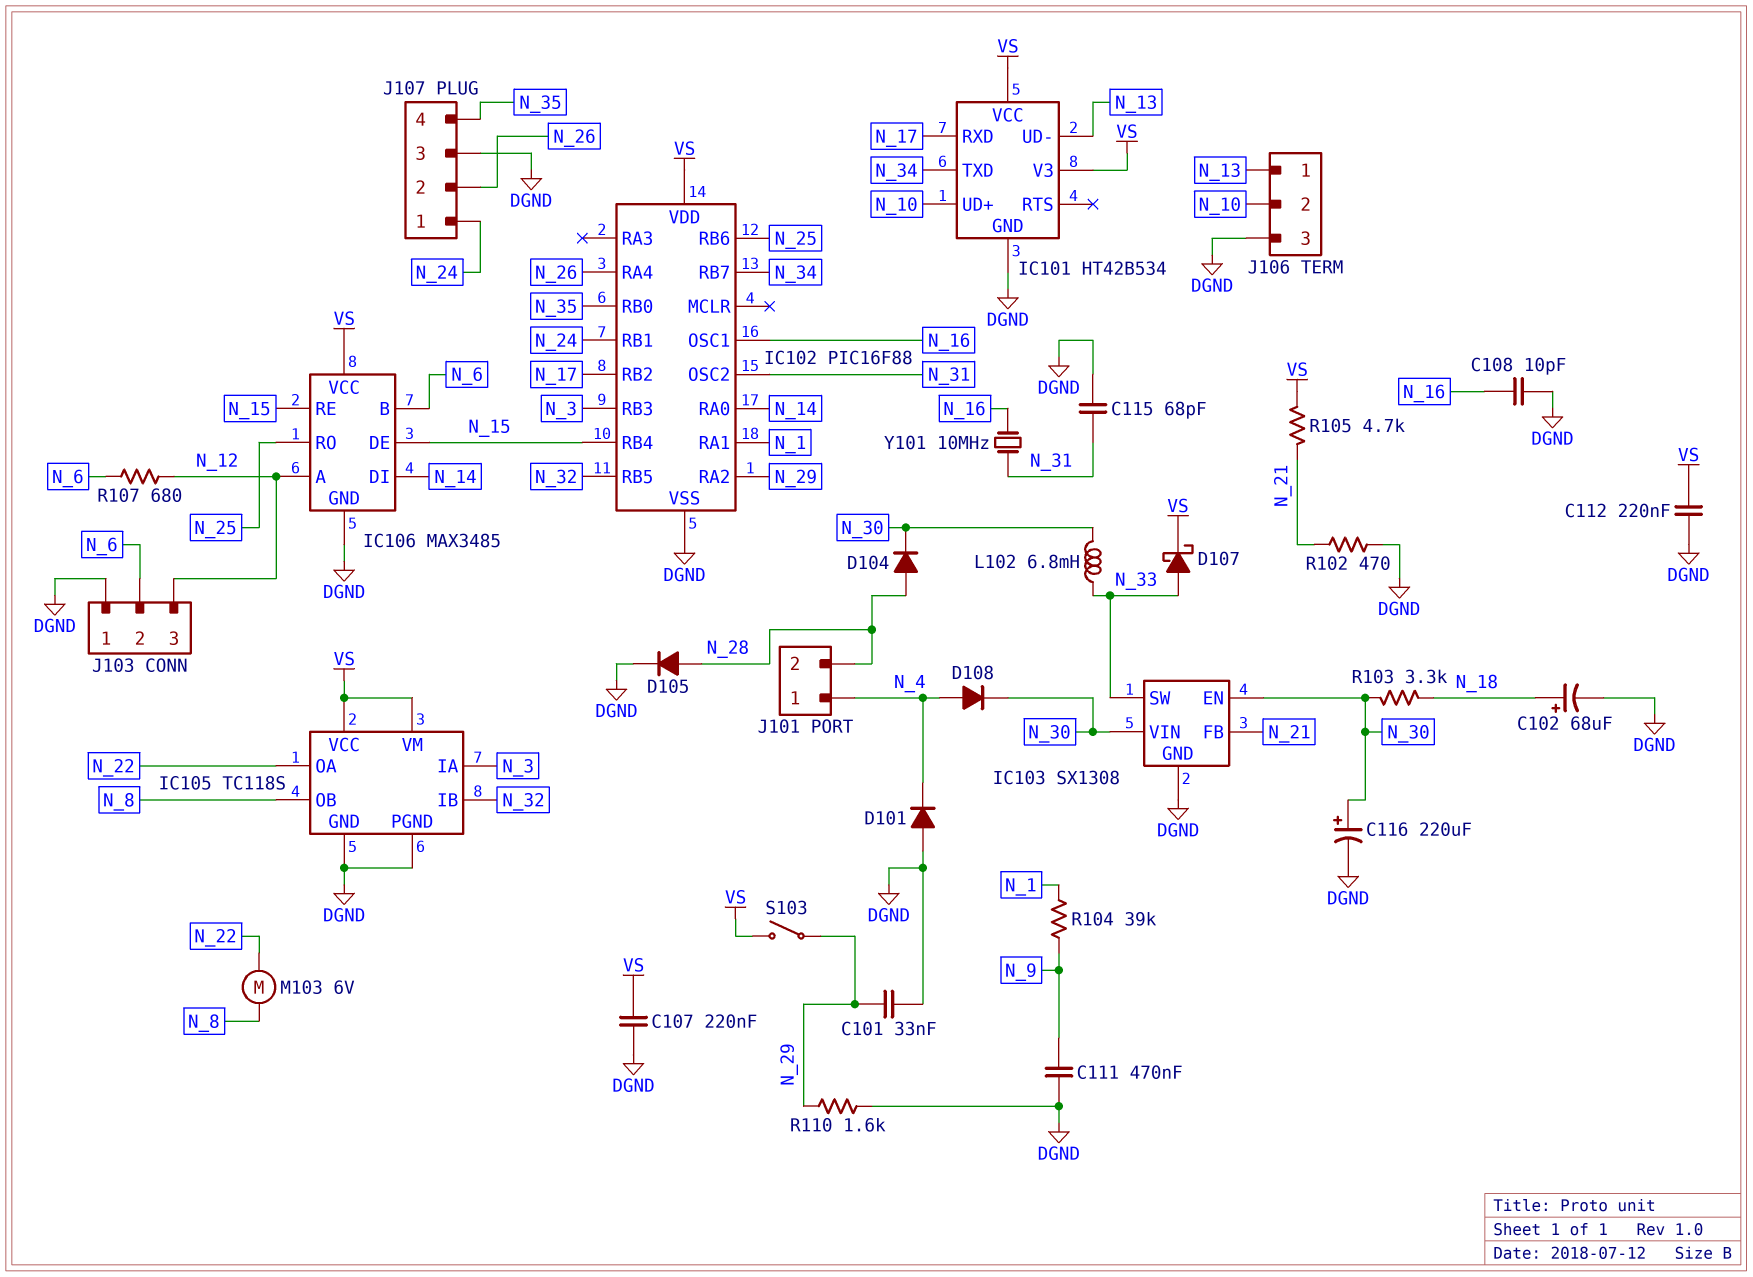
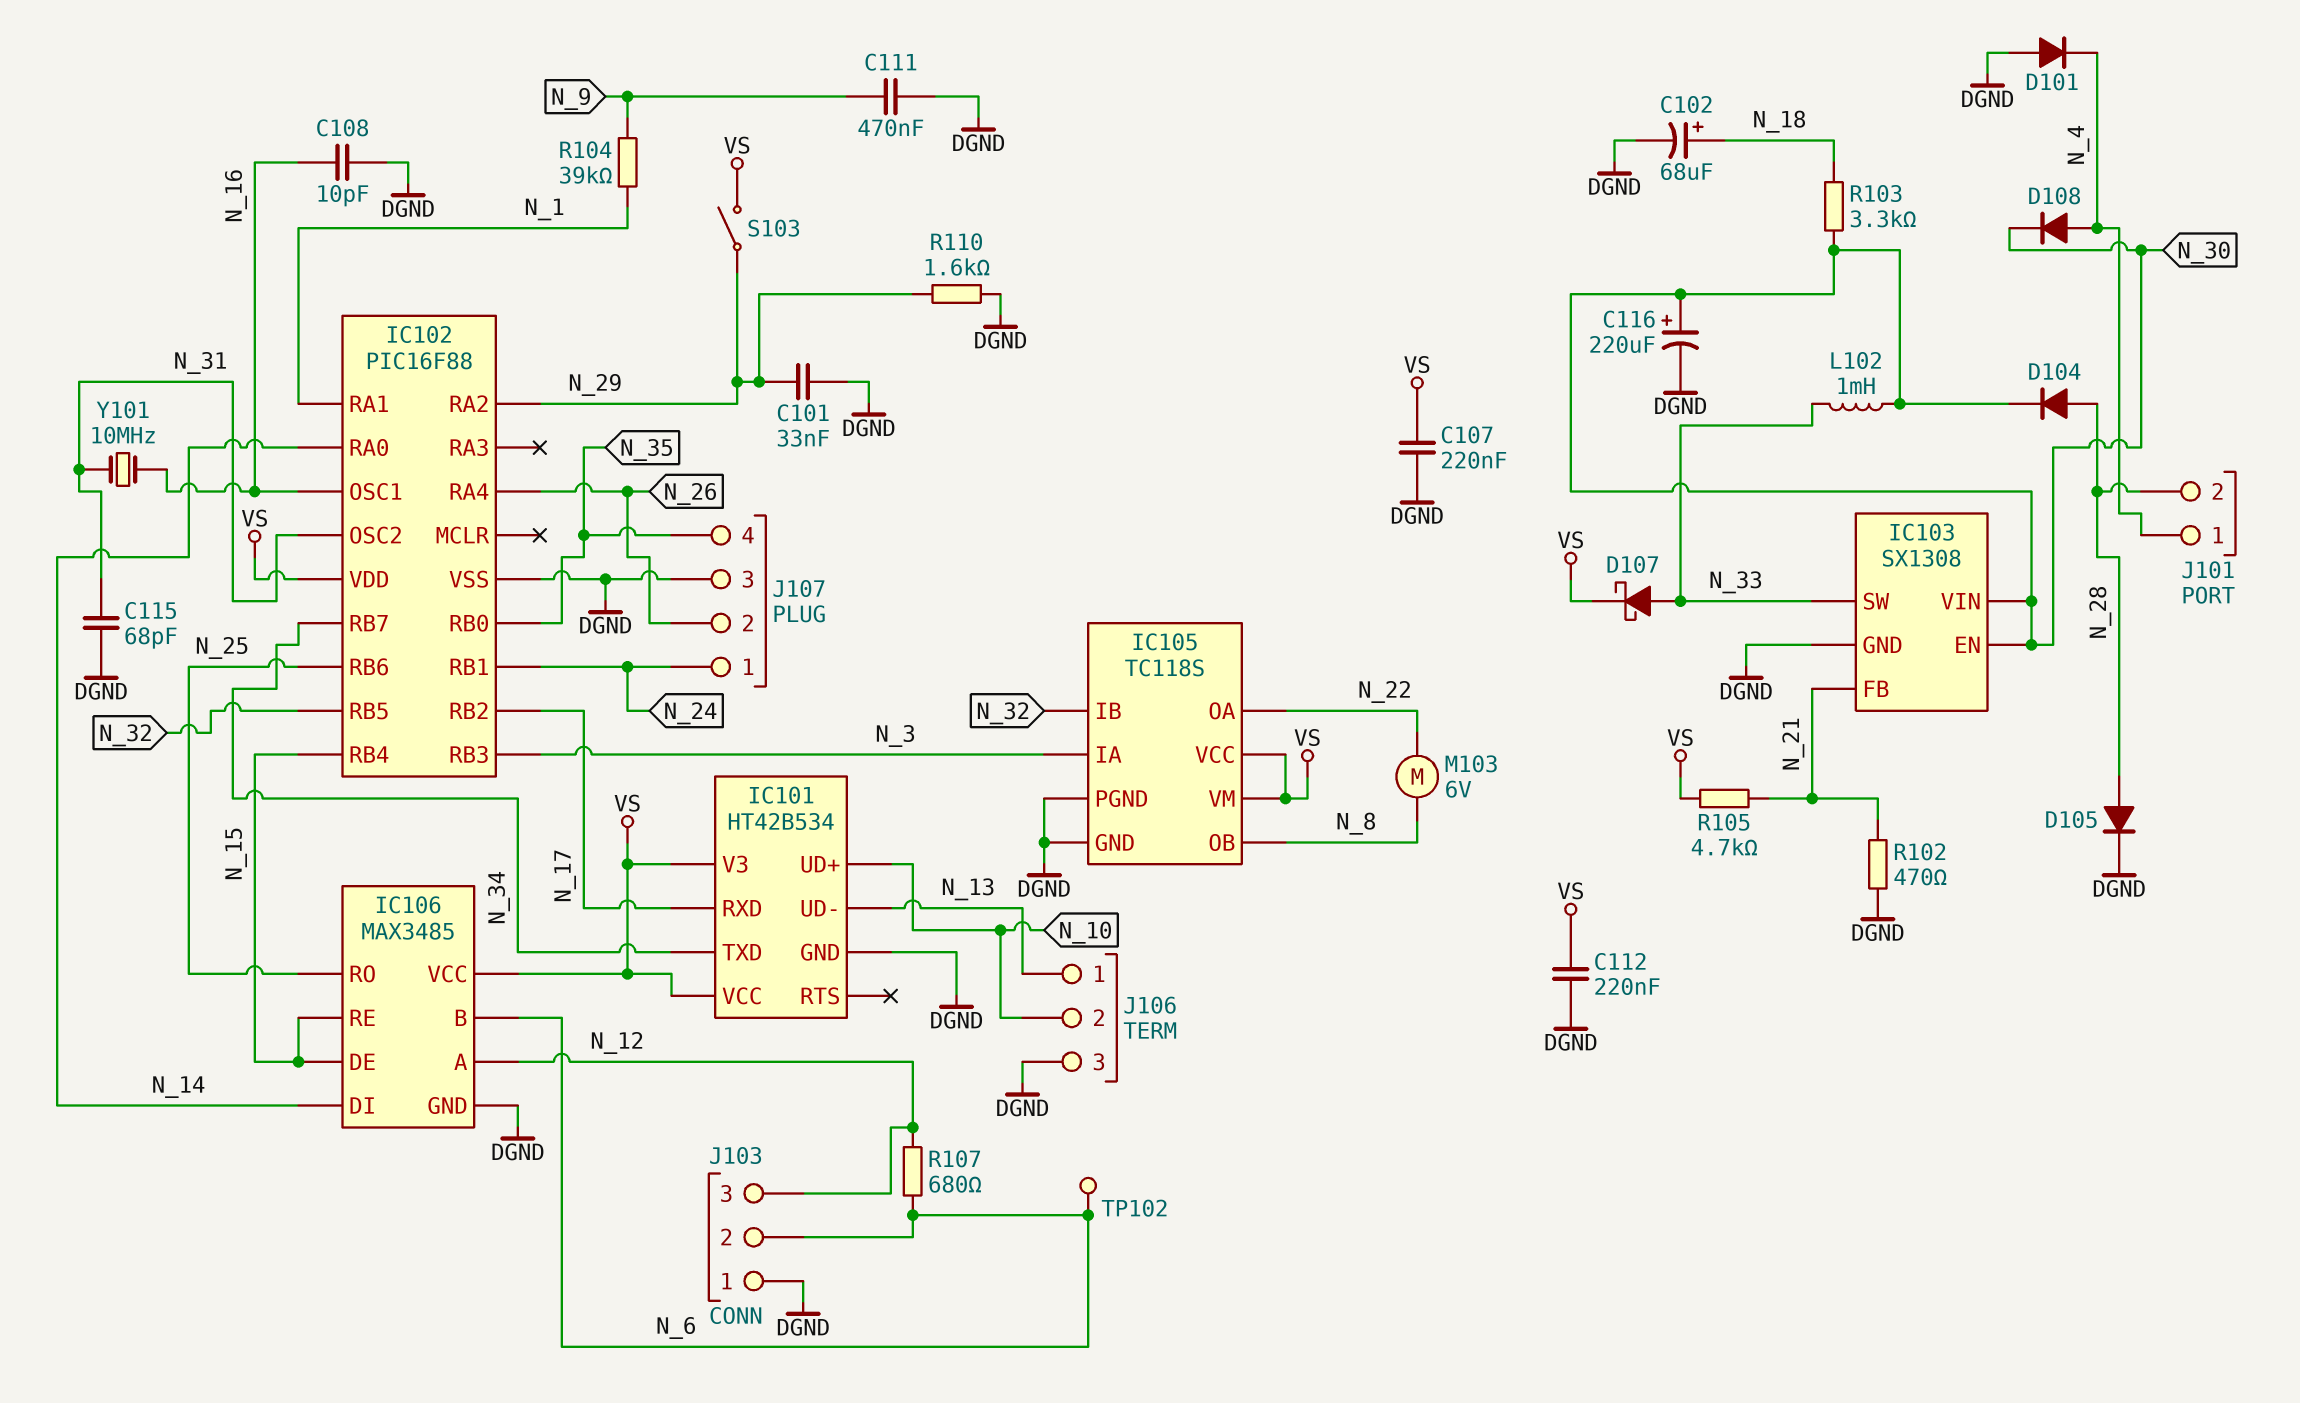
L102: 6.8mH (N_30, N_33) -> 1mH (N_30, N_33)
TP102: none -> test point (N_6)

